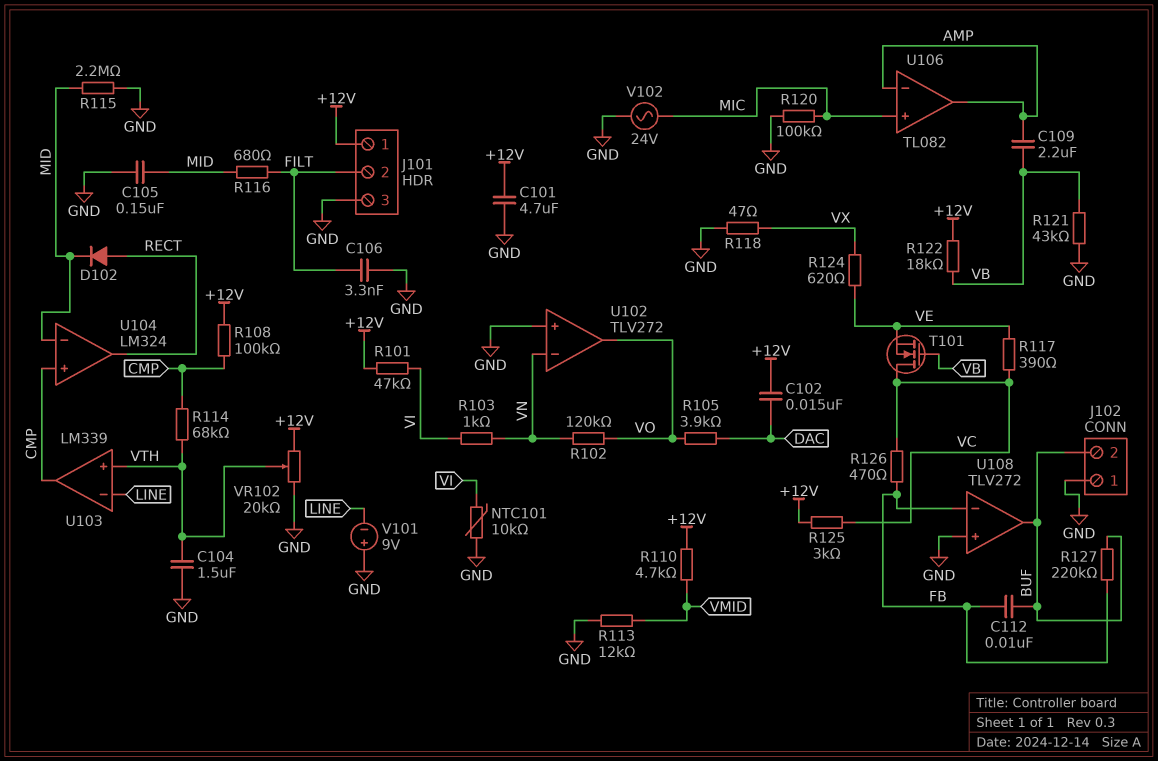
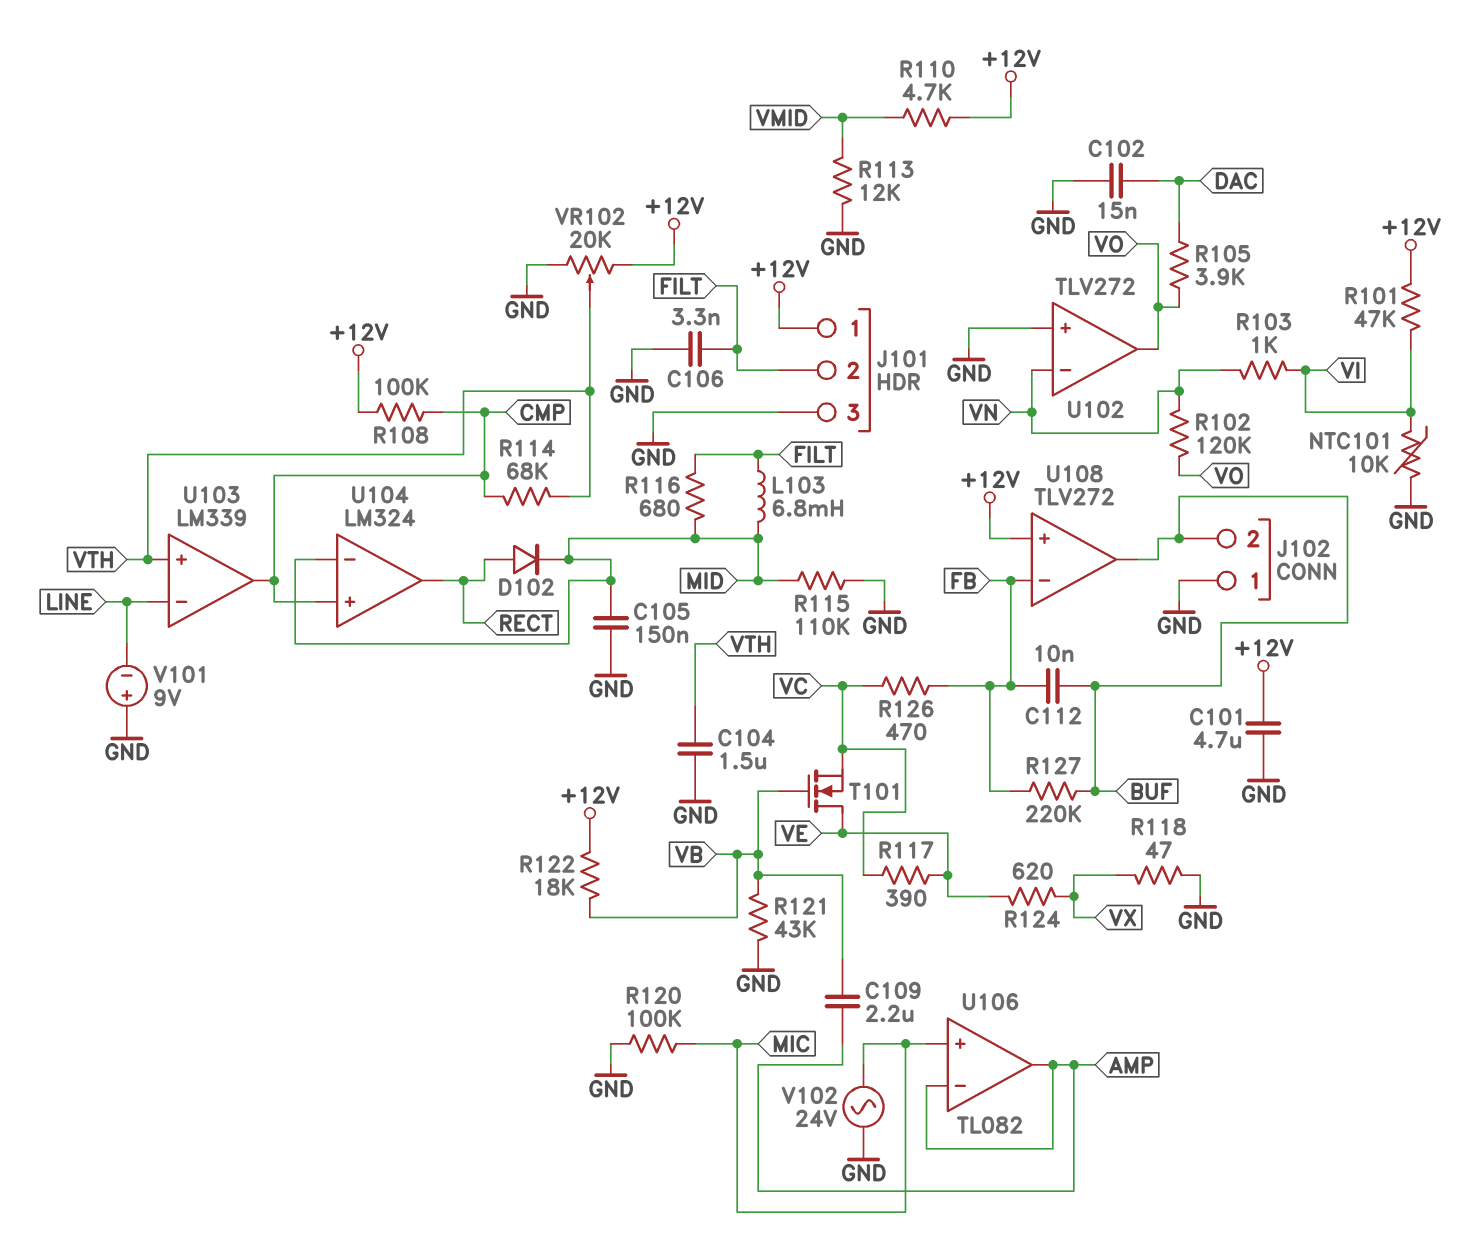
C102: 15nF (+12V, DAC) -> 15nF (DAC, GND)
L103: none -> 6.8mH (FILT, MID)
R115: 2.2M (GND, MID) -> 110k (GND, MID)
R125: 3k (+12V, VC) -> none
T101: NMOS (G VB, D VC, S VE) -> NMOS (G VB, D VE, S VC)
U108 pin in+: GND -> +12V

